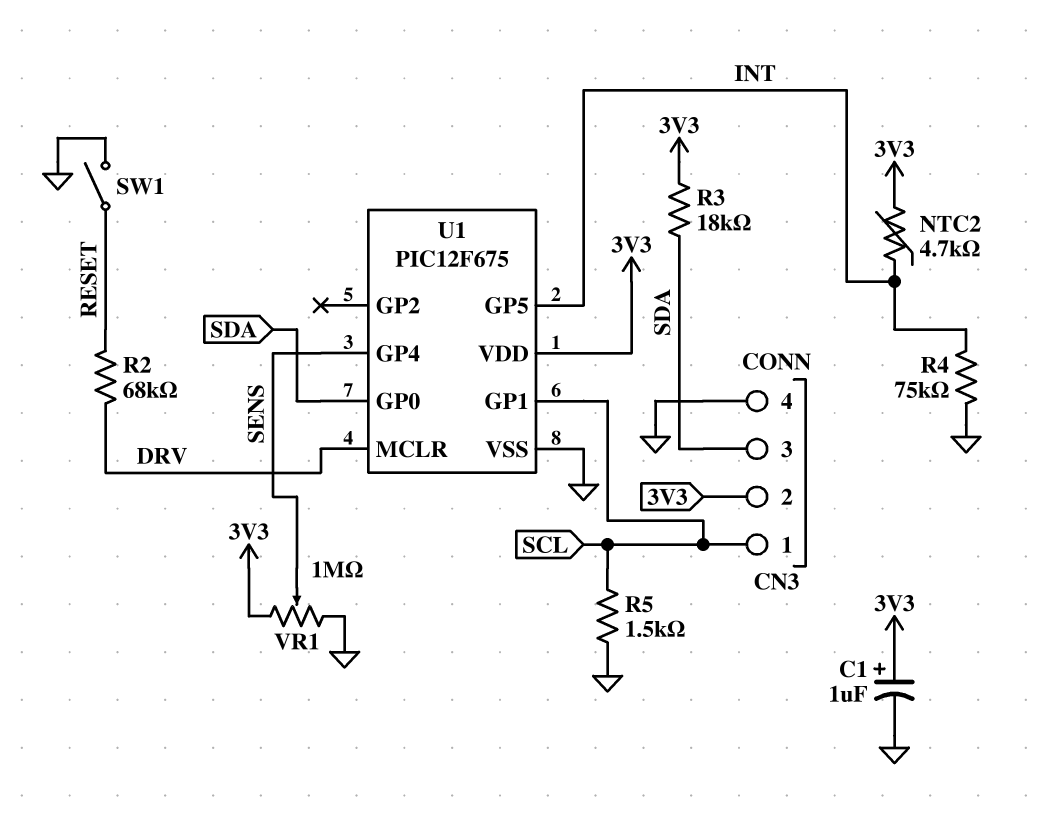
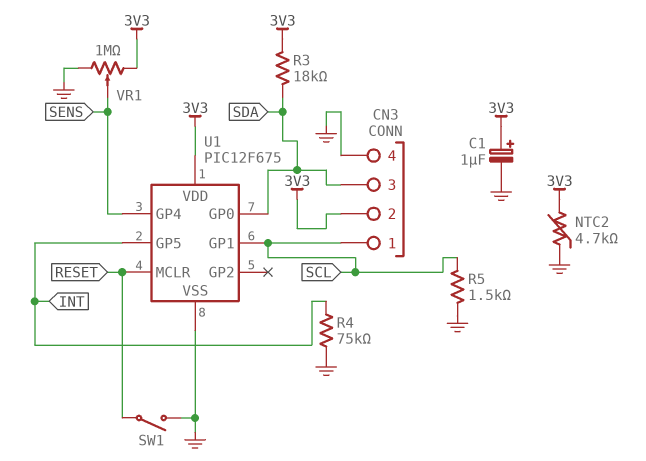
NTC2: 4.7k (3V3, INT) -> 4.7k (3V3, GND)
R2: 68k (DRV, RESET) -> none
U1 pin MCLR: DRV -> RESET

